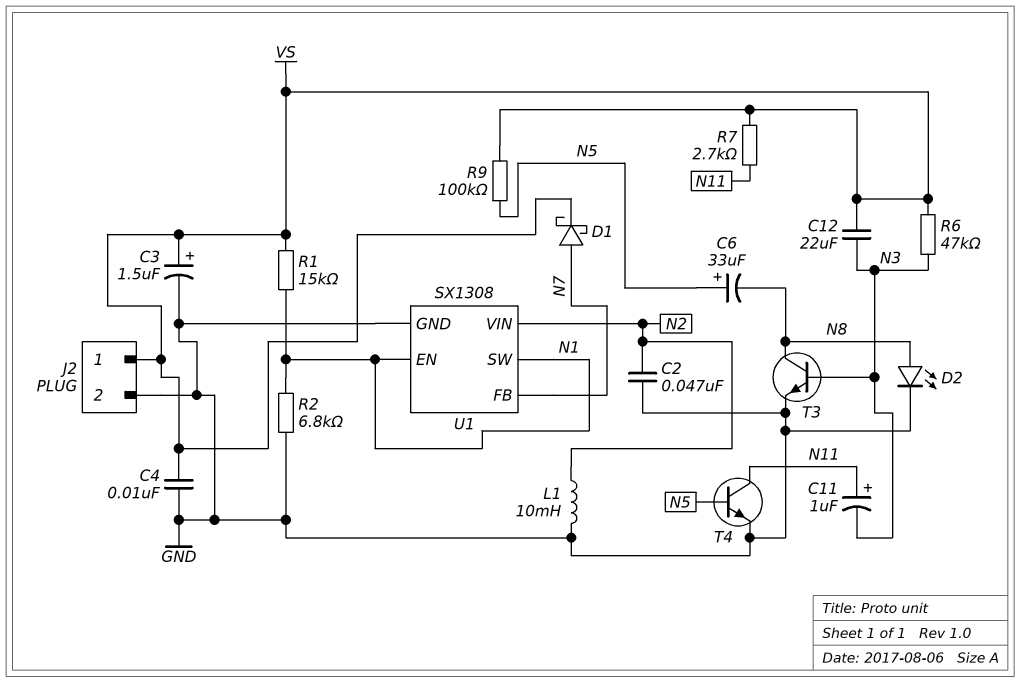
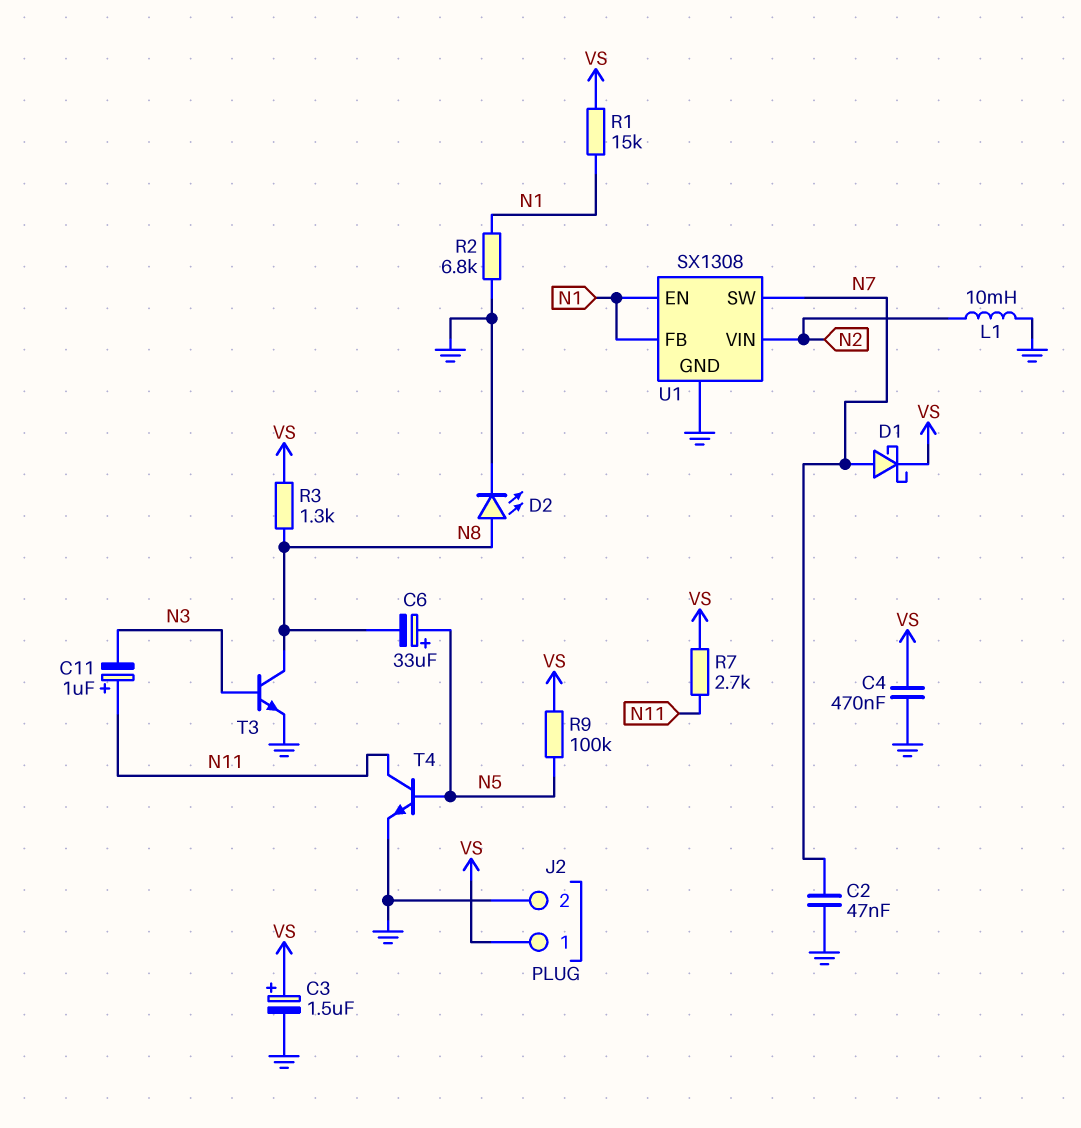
C2: 47nF (GND, N2) -> 47nF (GND, N7)
C4: 10nF (GND, VS) -> 470nF (GND, VS)
C12: 22uF (N3, VS) -> none
R3: none -> 1.3k (N8, VS)
R6: 47k (N3, VS) -> none
U1 pin FB: N7 -> N1
U1 pin SW: N1 -> N7

